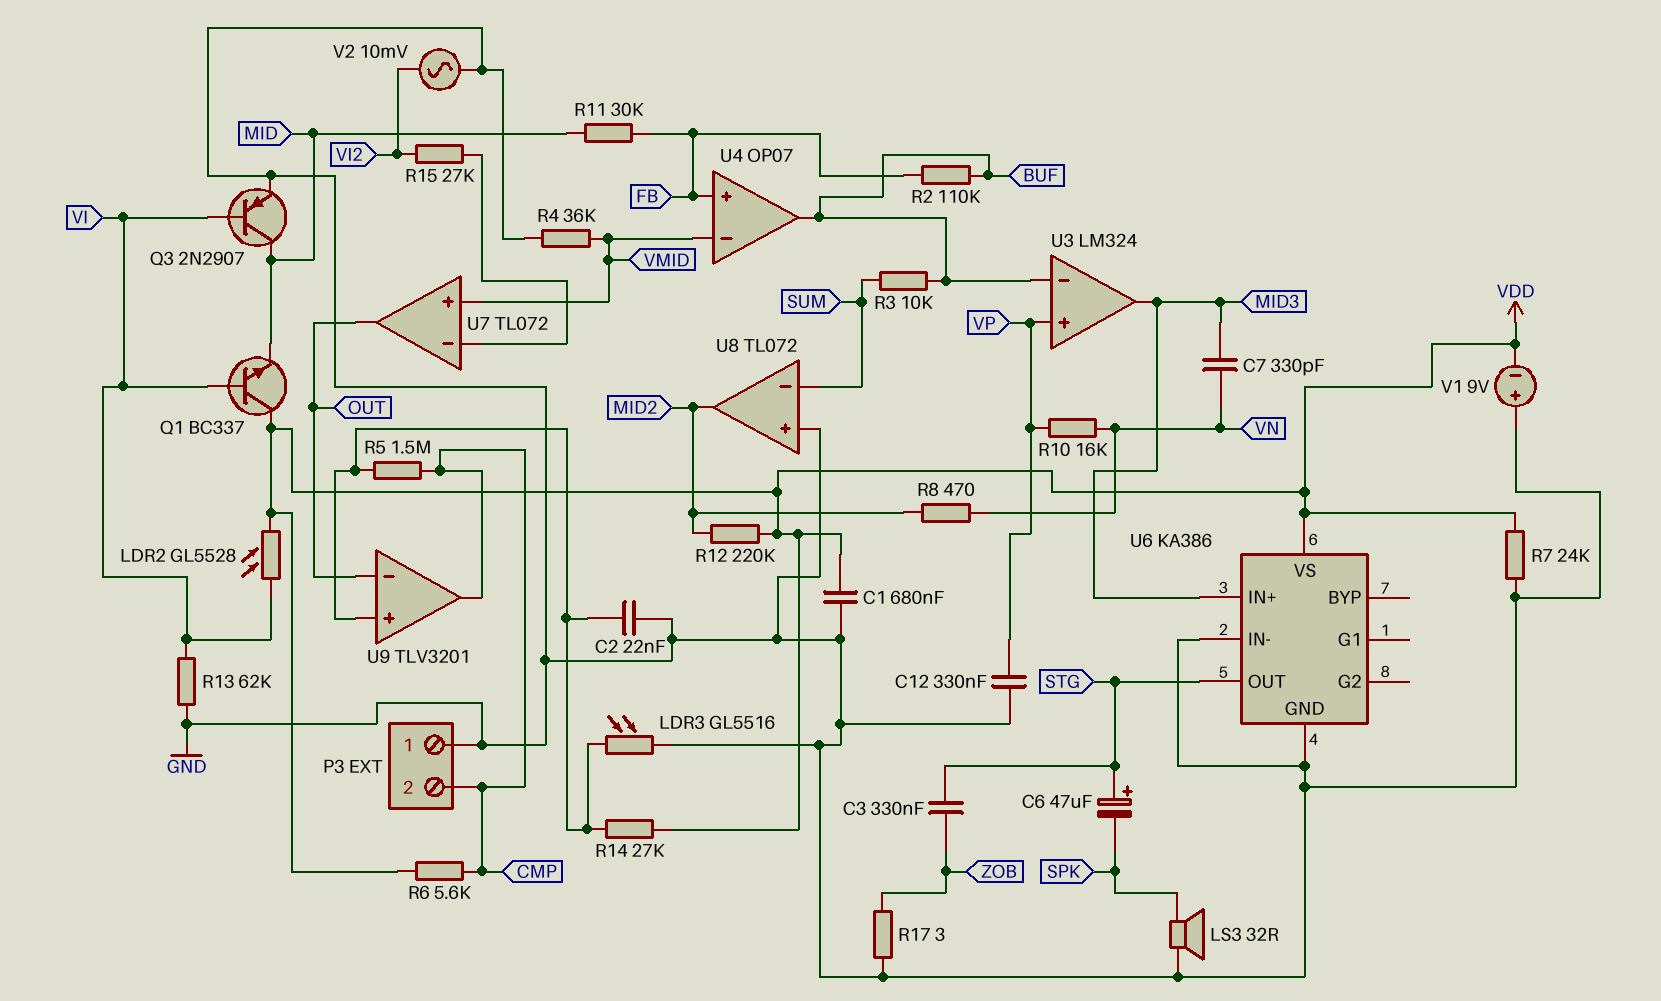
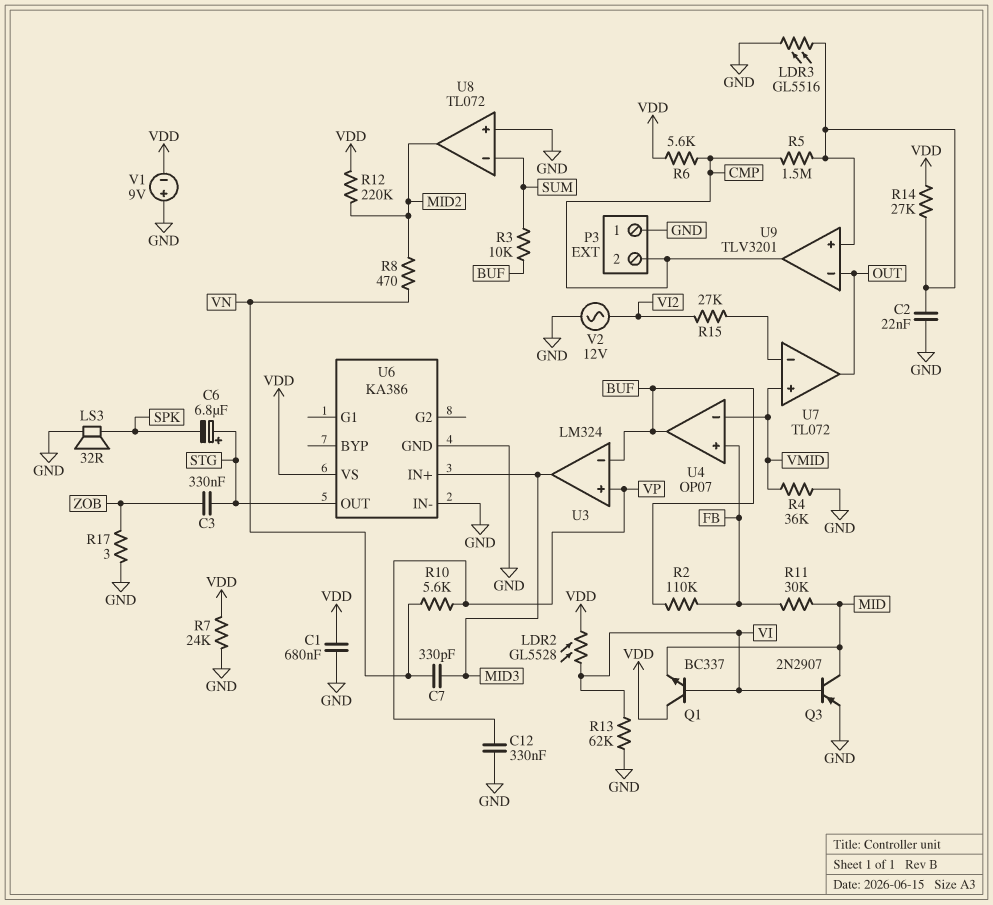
C6: 47uF (plus STG, minus SPK) -> 6.8uF (plus STG, minus SPK)
R10: 16k (VN, VP) -> 5.6k (VN, VP)
V2: AC 10mV (GND, VI2) -> AC 12V (GND, VI2)

